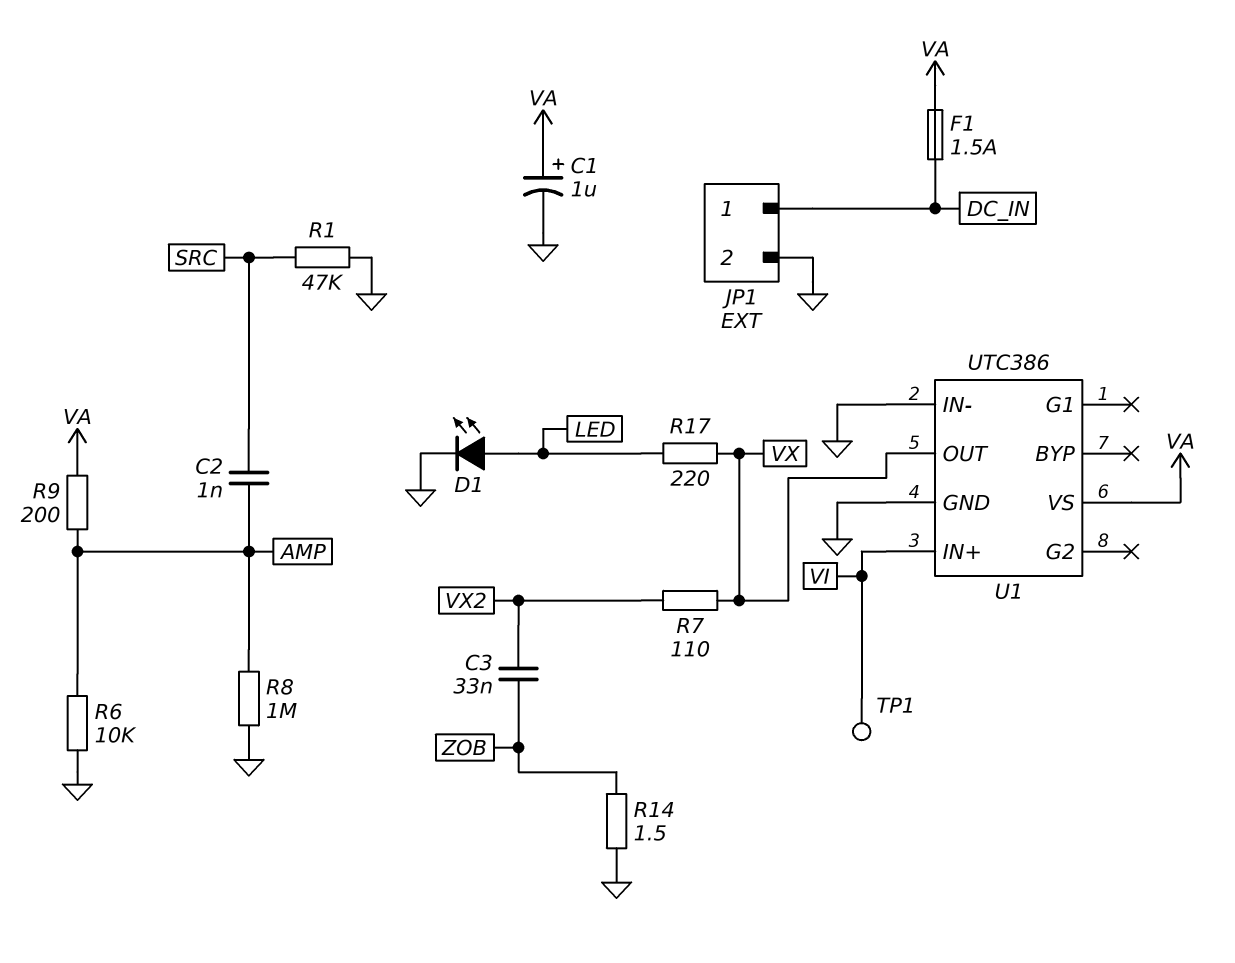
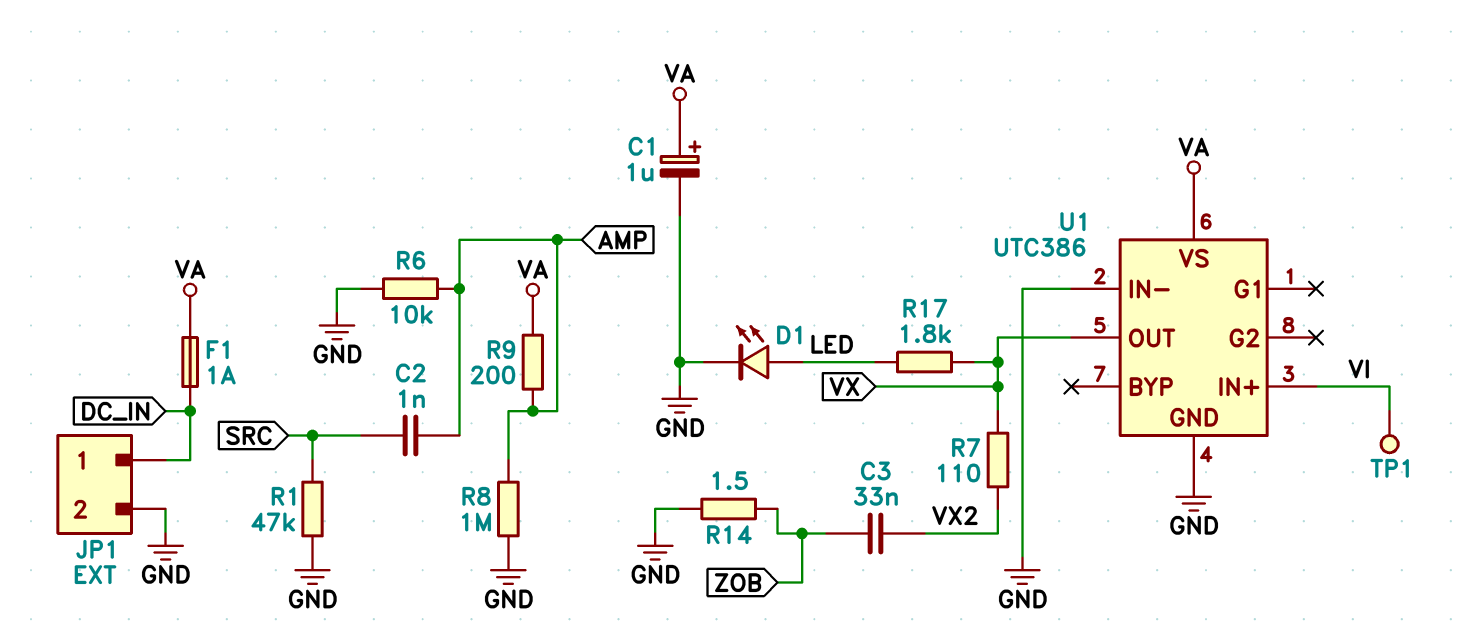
F1: 1.5A (DC_IN, VA) -> 1A (DC_IN, VA)
R17: 220 (LED, VX) -> 1.8k (LED, VX)

